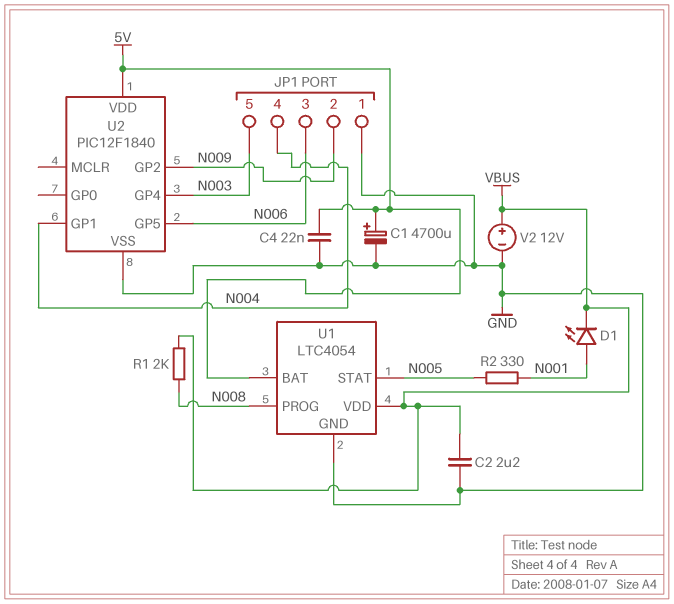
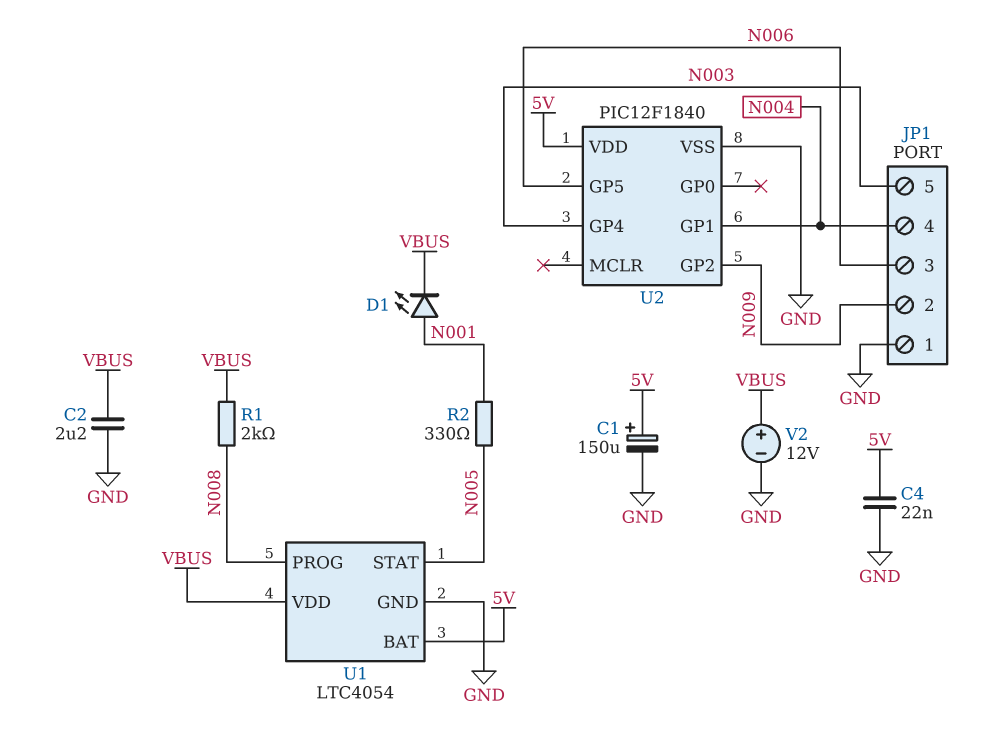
C1: 4700uF (plus 5V, minus GND) -> 150uF (plus 5V, minus GND)

